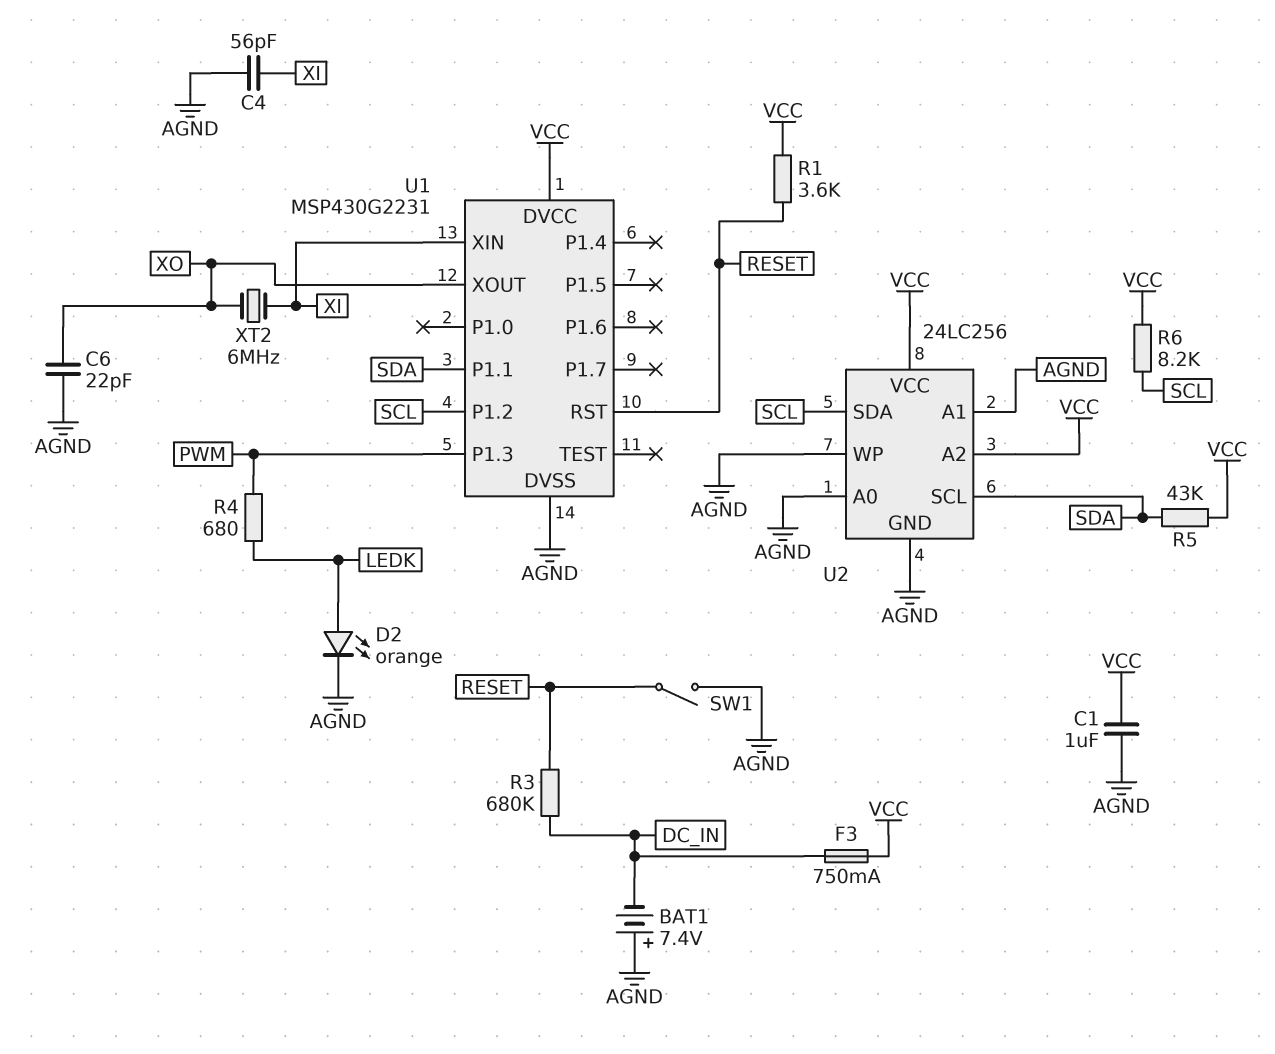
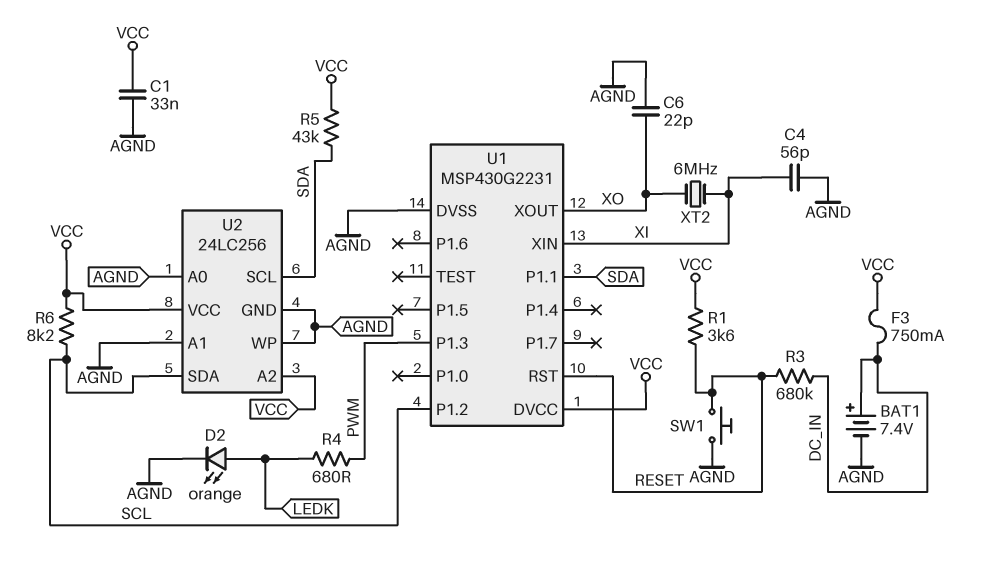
BAT1: 7.4V (plus AGND, minus DC_IN) -> 7.4V (plus DC_IN, minus AGND)
C1: 1uF (AGND, VCC) -> 33nF (AGND, VCC)
SW1: switch (AGND, RESET) -> button (AGND, RESET)

